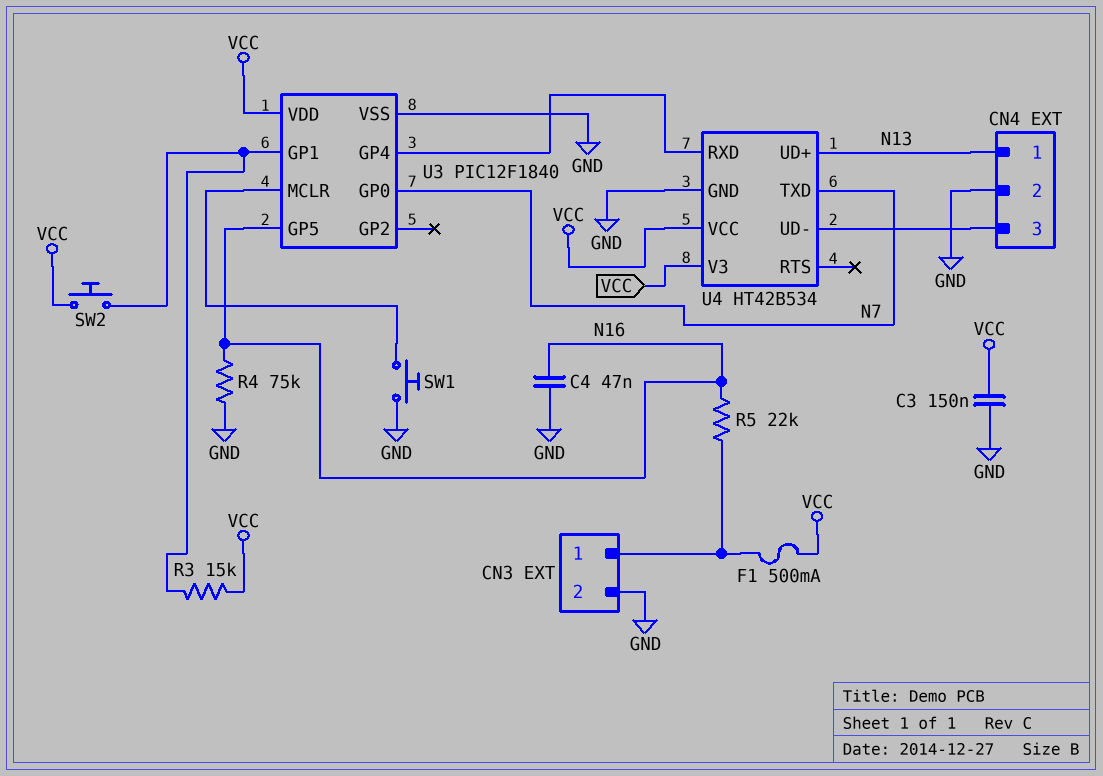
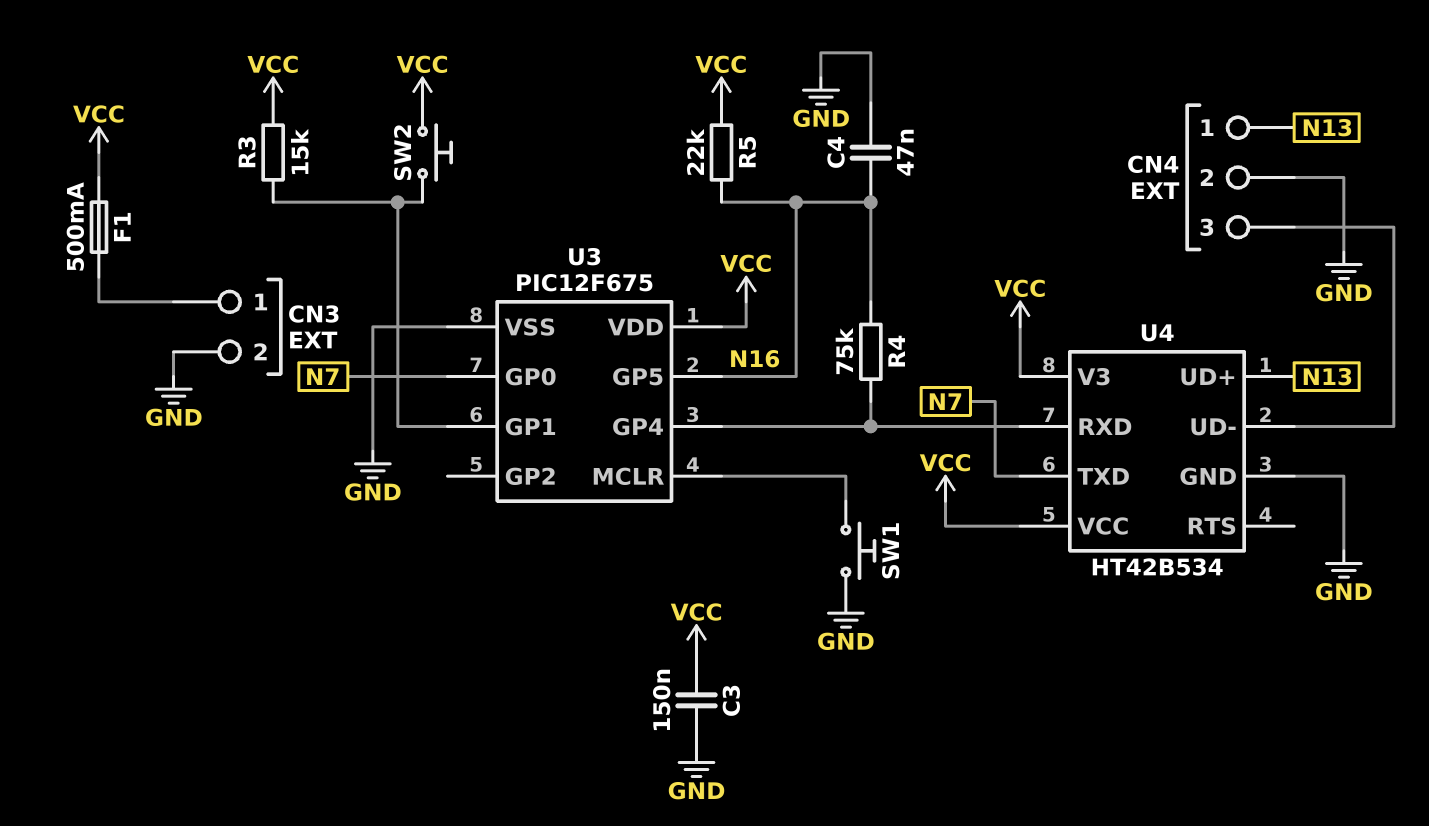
R4: 75k (GND, N16) -> 75k (N16, U3/GP4)
R5: 22k (CN3/1, N16) -> 22k (N16, VCC)
U3: PIC12F1840 -> PIC12F675

